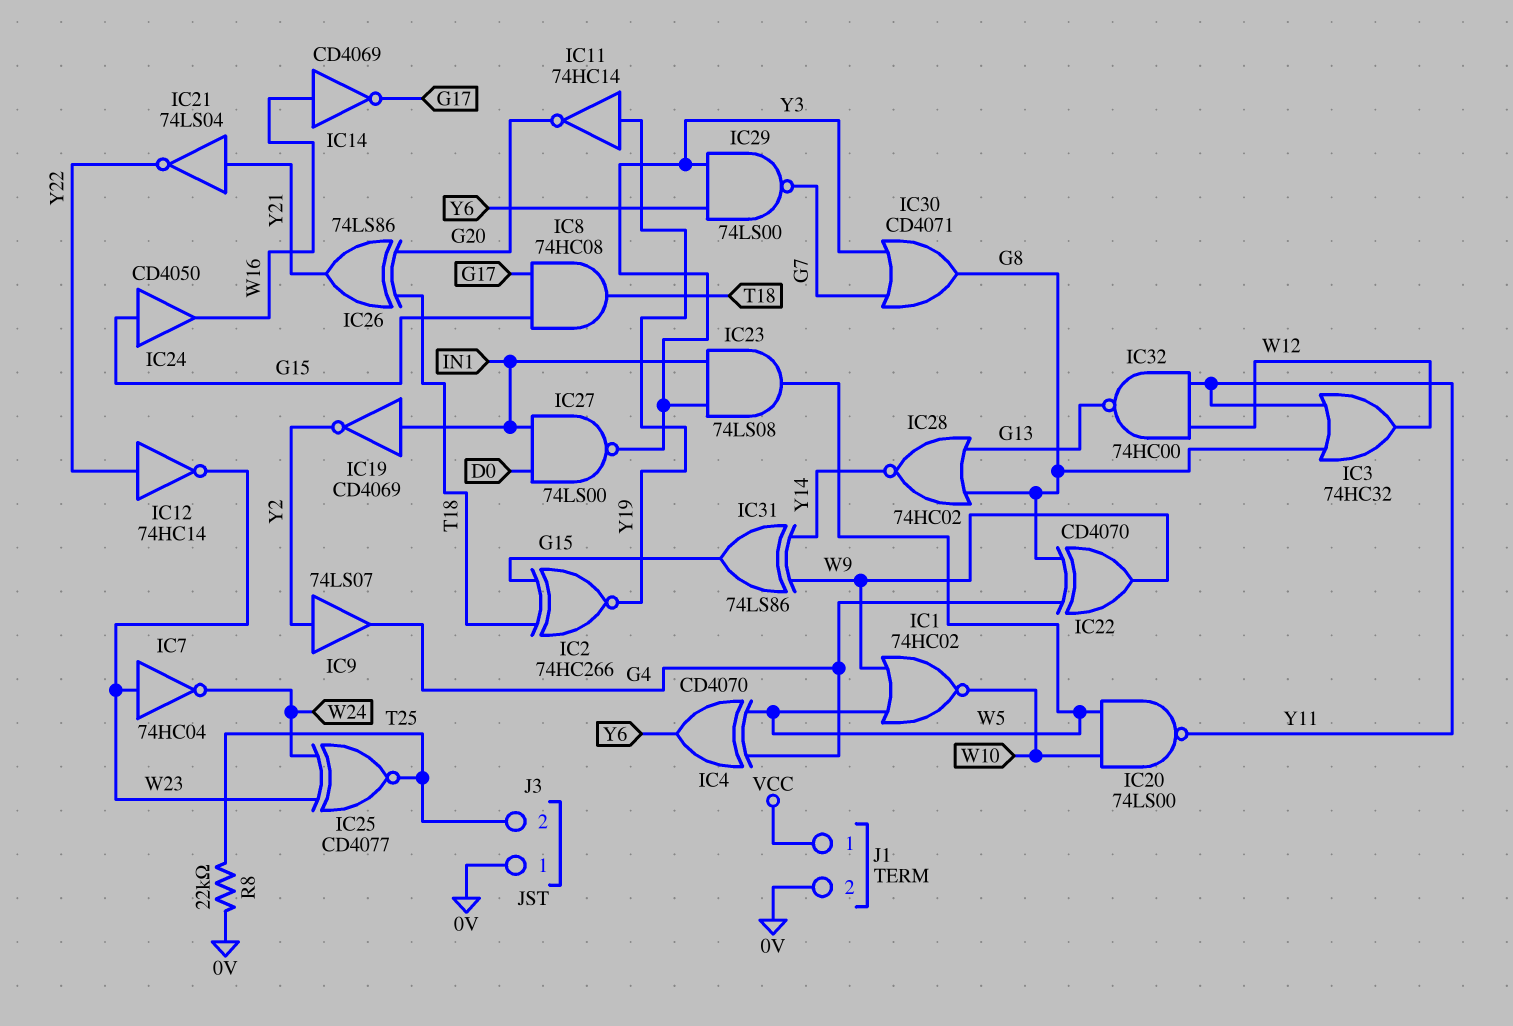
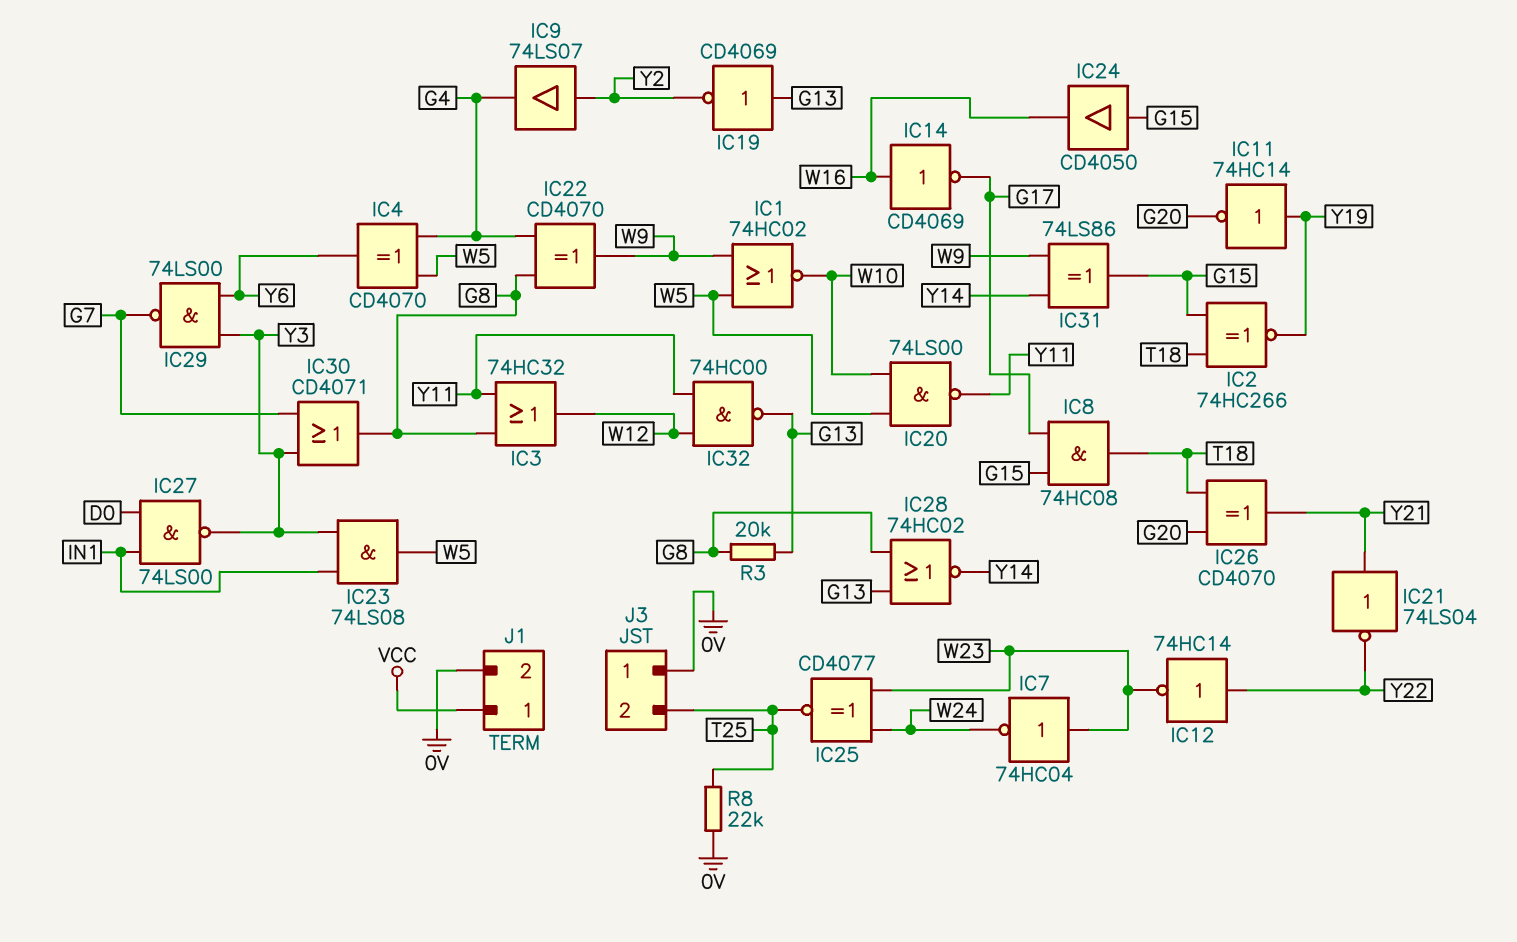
IC19: NOT CD4069 (in IN1, out Y2) -> NOT CD4069 (in G13, out Y2)
IC26: XOR 74LS86 (in G20, in T18, out Y21) -> XOR CD4070 (in G20, in T18, out Y21)
R3: none -> 20k (G8, G13)

